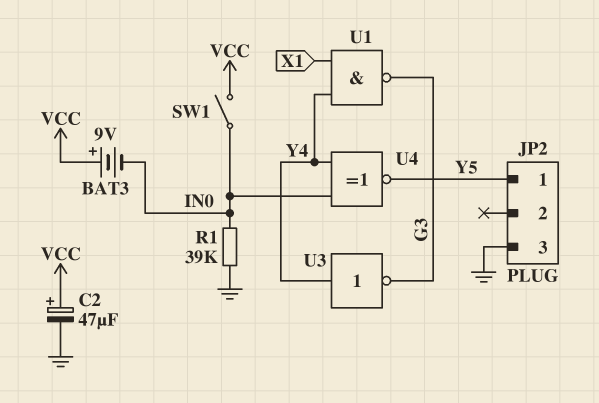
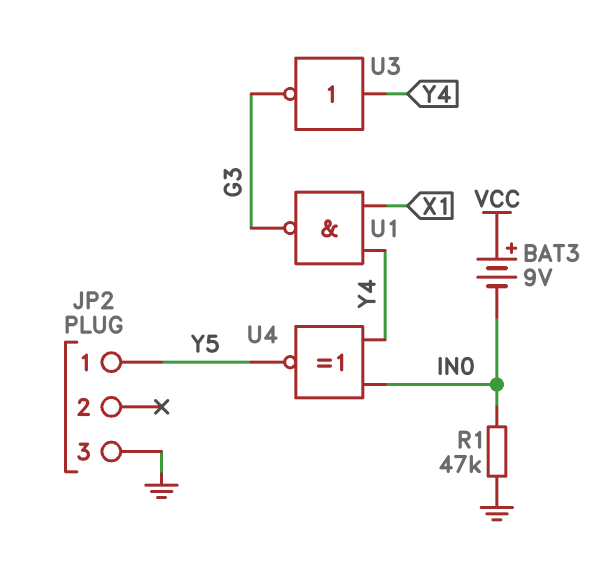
C2: 47uF (plus VCC, minus GND) -> none
R1: 39k (GND, IN0) -> 47k (GND, IN0)
SW1: switch (IN0, VCC) -> none

